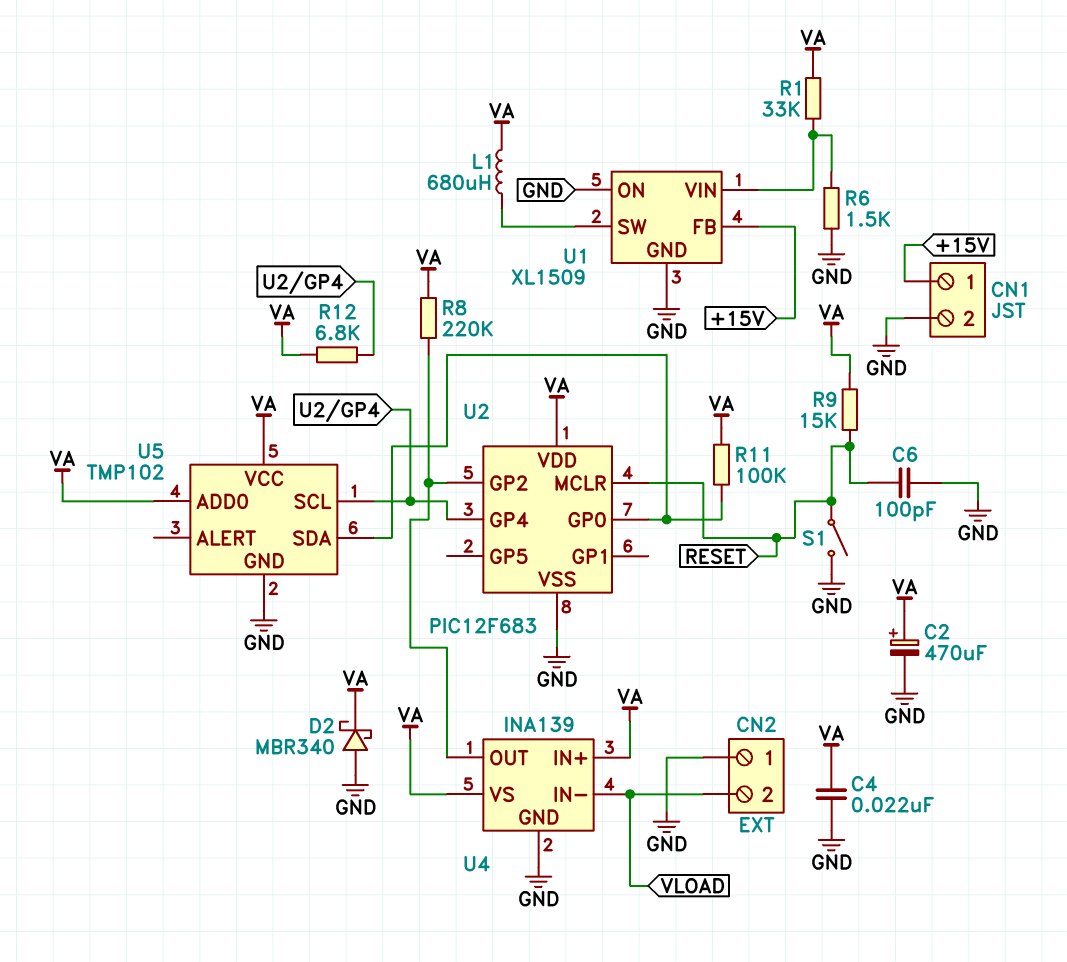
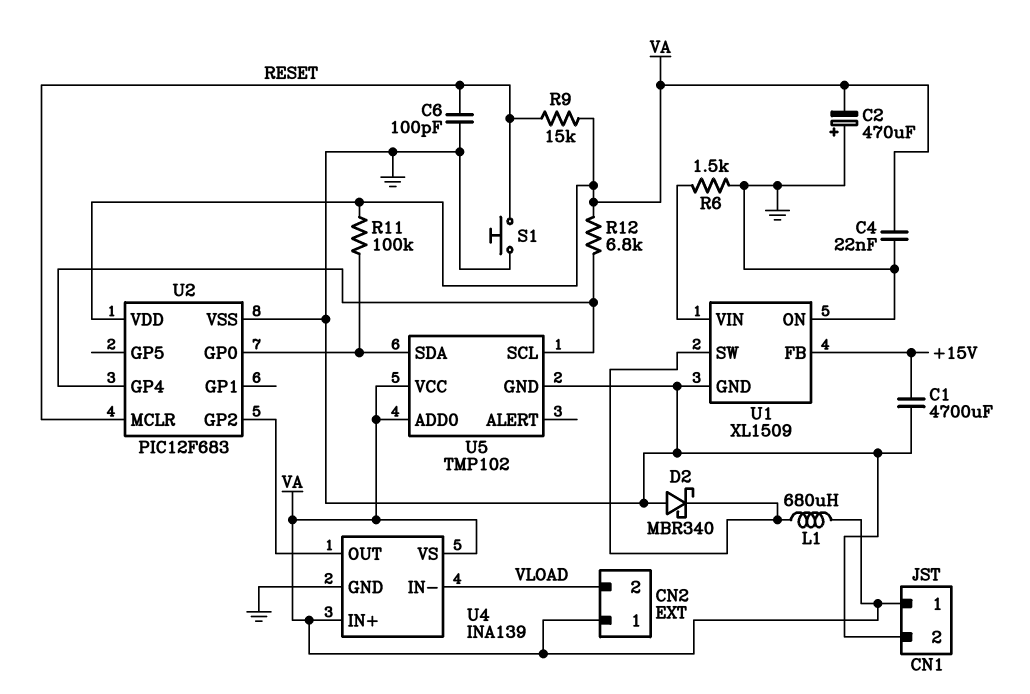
C1: none -> 4700uF (+15V, GND)
C2: 470uF (plus VA, minus GND) -> 470uF (plus GND, minus VA)
CN1 pin 1: +15V -> VA
CN2 pin 1: GND -> VA
D2: schottky MBR340 (A GND, K VA) -> schottky MBR340 (A GND, K U1/SW)
R1: 33k (U1/VIN, VA) -> none
R8: 220k (U2/GP2, VA) -> none
S1: switch (GND, RESET) -> button (GND, RESET)

